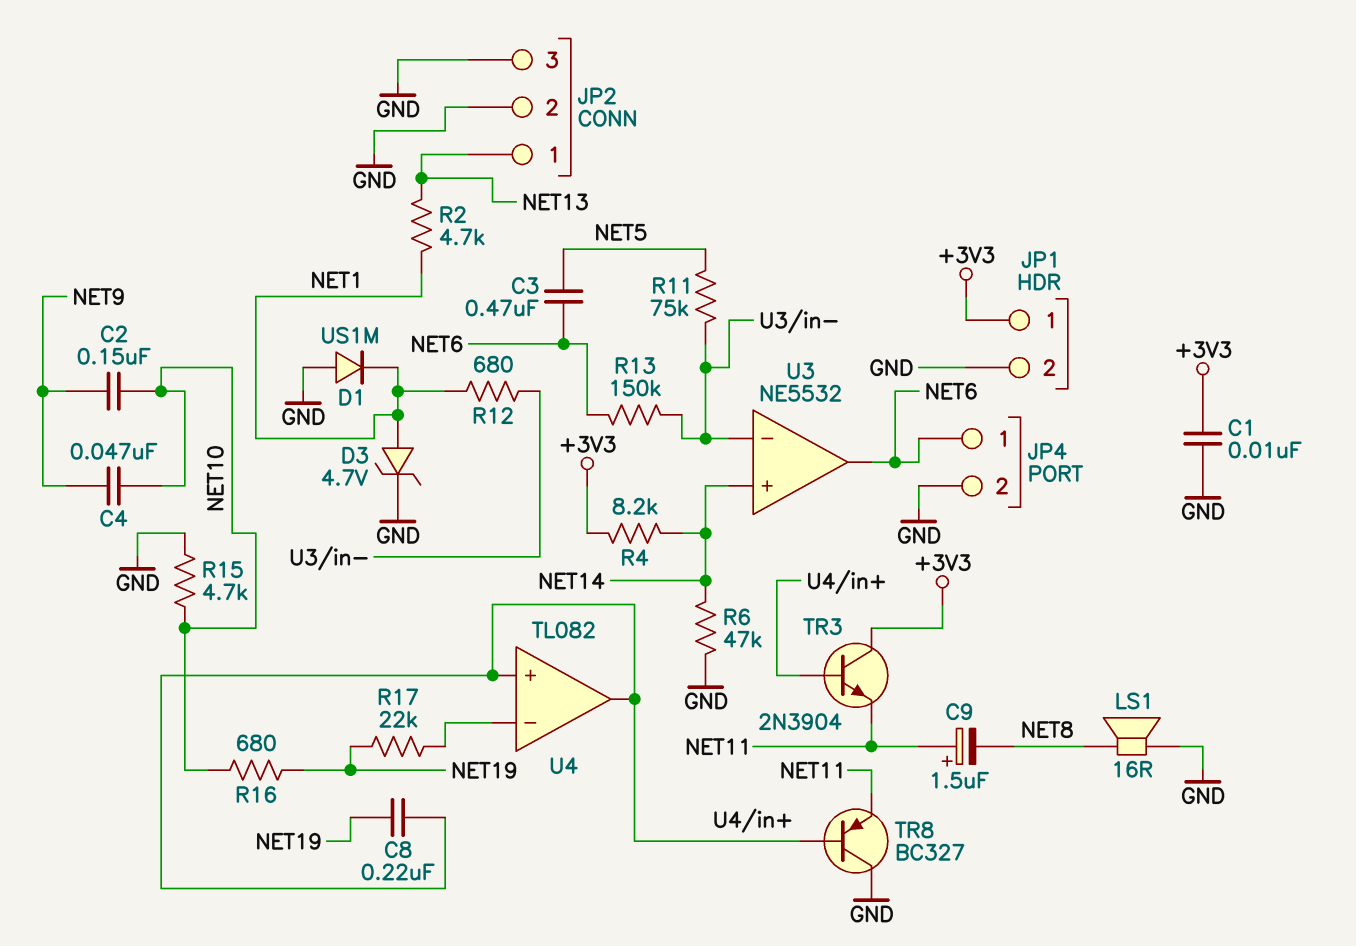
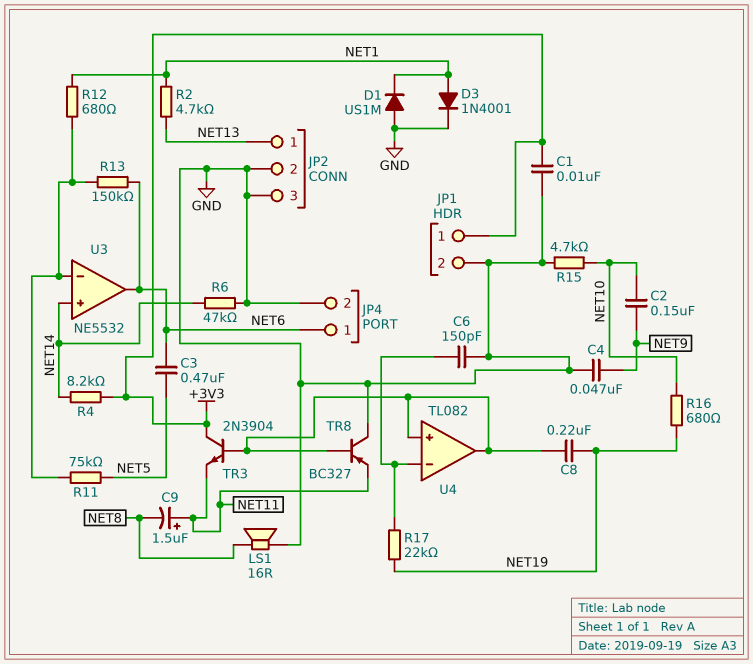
C4: 47nF (NET9, NET10) -> 47nF (GND, NET9)
C6: none -> 150pF (GND, U4/in-)
D3: zener 4.7V (A NET1, K GND) -> diode 1N4001 (A NET1, K GND)

